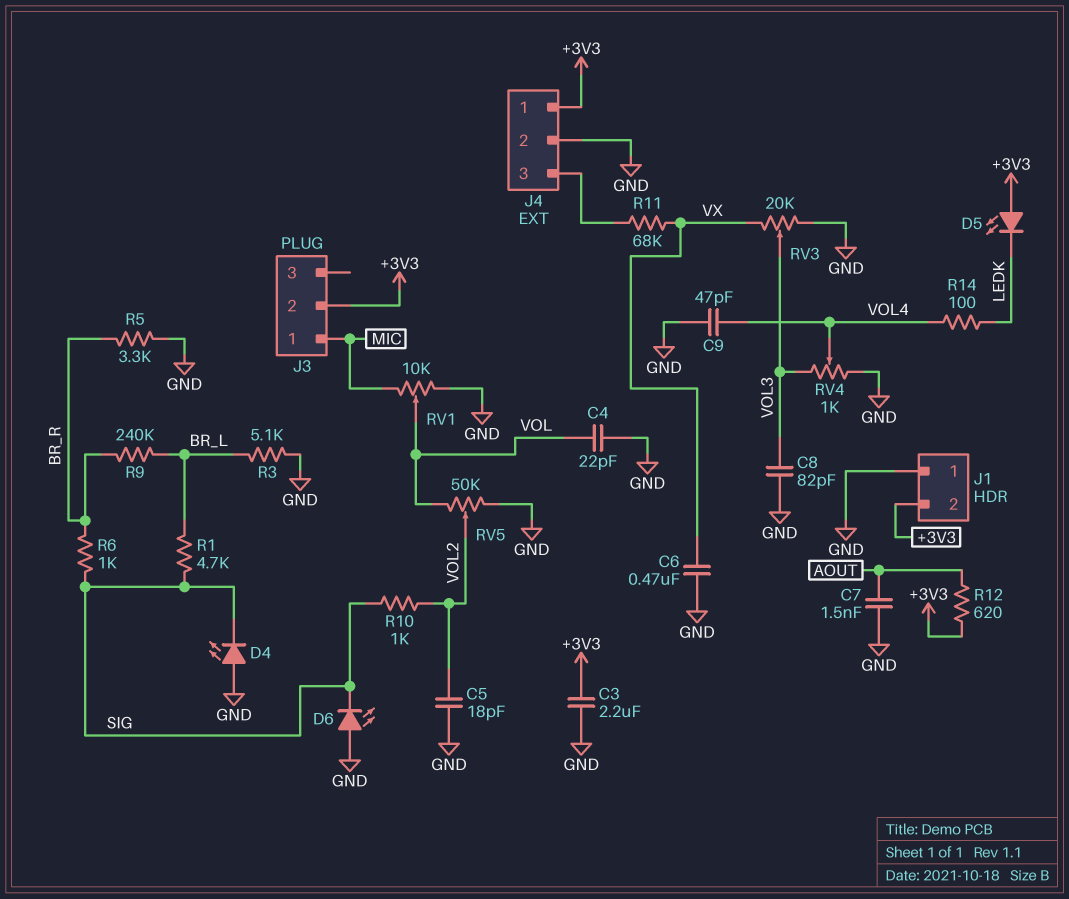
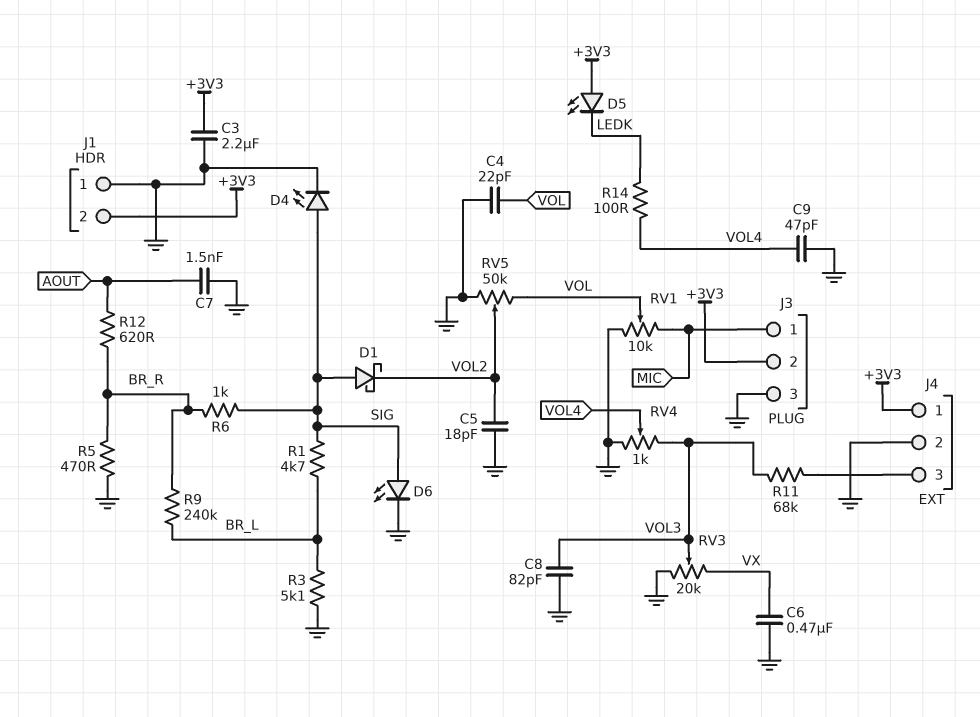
D1: none -> schottky (A SIG, K VOL2)
D4: LED (A GND, K SIG) -> LED (A SIG, K GND)
D6: LED (A GND, K SIG) -> LED (A SIG, K GND)
J3 pin 3: none -> GND
R5: 3.3k (BR_R, GND) -> 470 (BR_R, GND)
R10: 1k (SIG, VOL2) -> none
R11: 68k (J4/3, VX) -> 68k (J4/3, VOL3)
R12: 620 (+3V3, AOUT) -> 620 (AOUT, BR_R)

